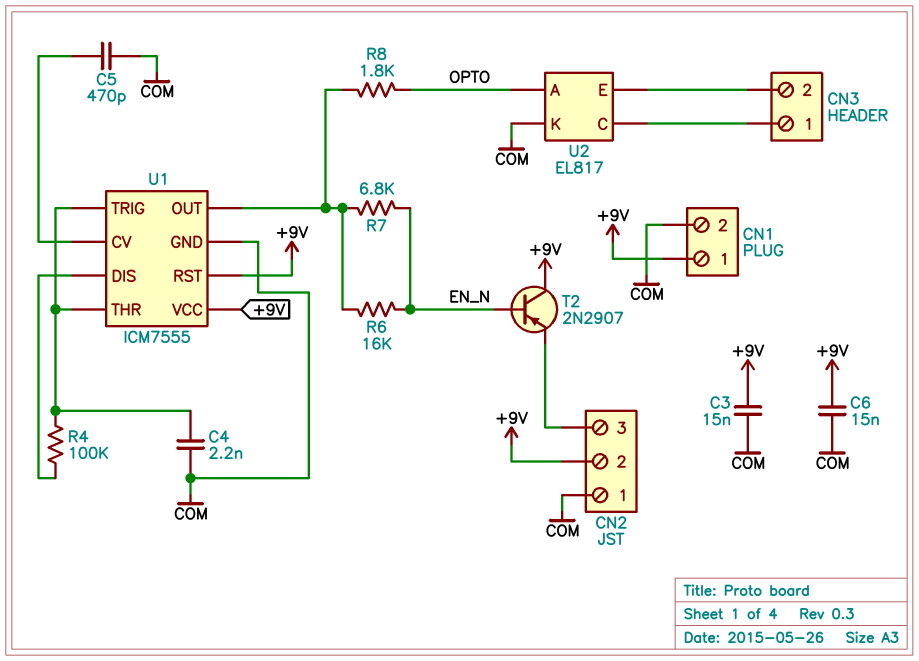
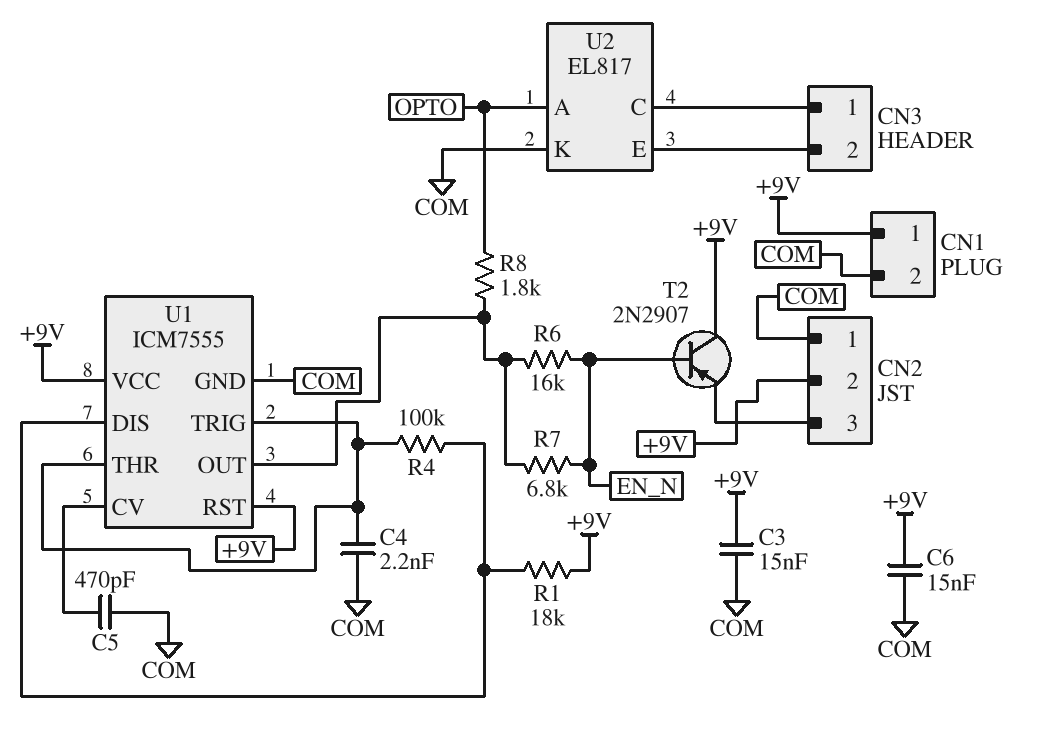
R1: none -> 18k (+9V, U1/DIS)

